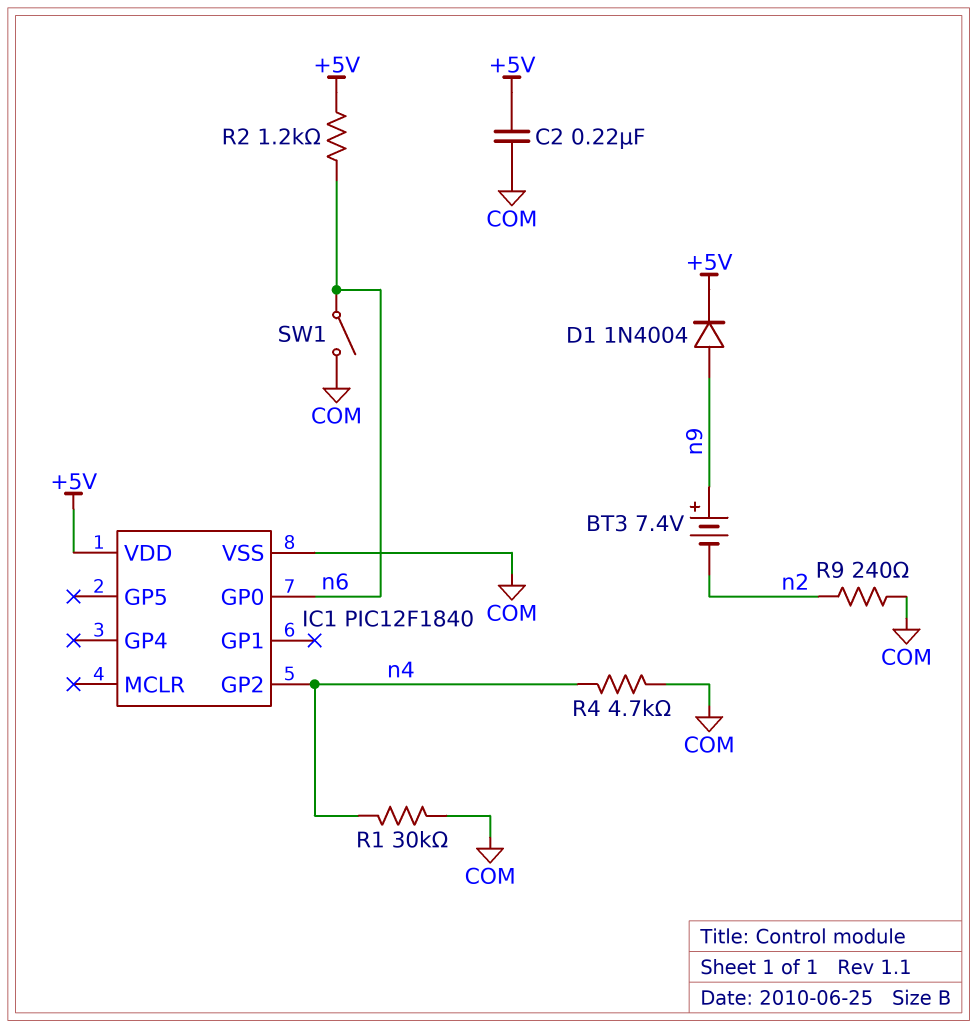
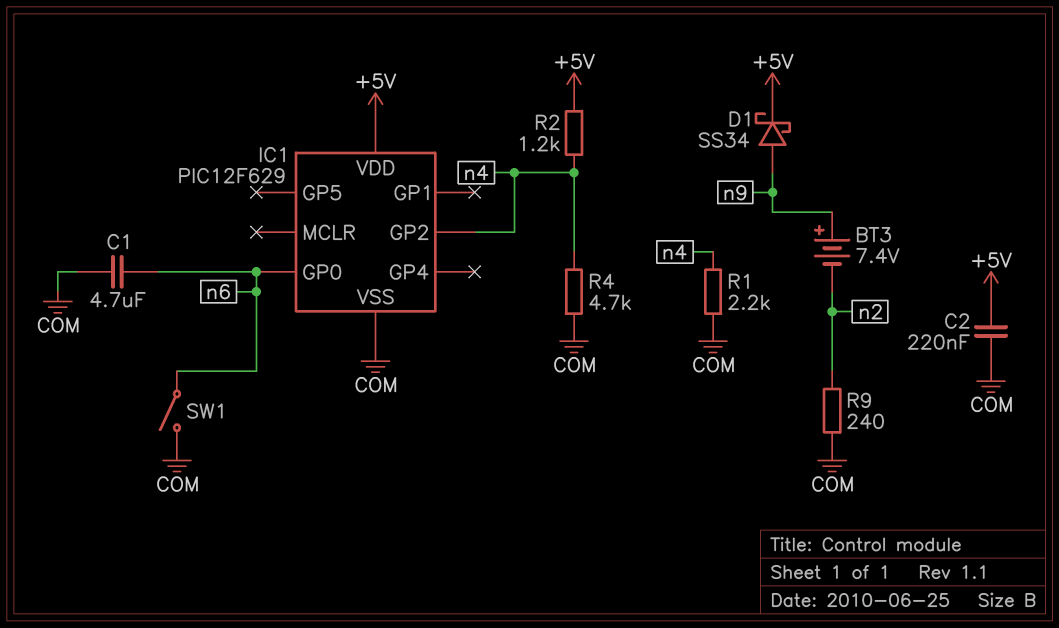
C1: none -> 4.7uF (COM, n6)
D1: diode 1N4004 (A n9, K +5V) -> schottky SS34 (A n9, K +5V)
IC1: PIC12F1840 -> PIC12F629
R1: 30k (COM, n4) -> 2.2k (COM, n4)
R2: 1.2k (+5V, n6) -> 1.2k (+5V, n4)

